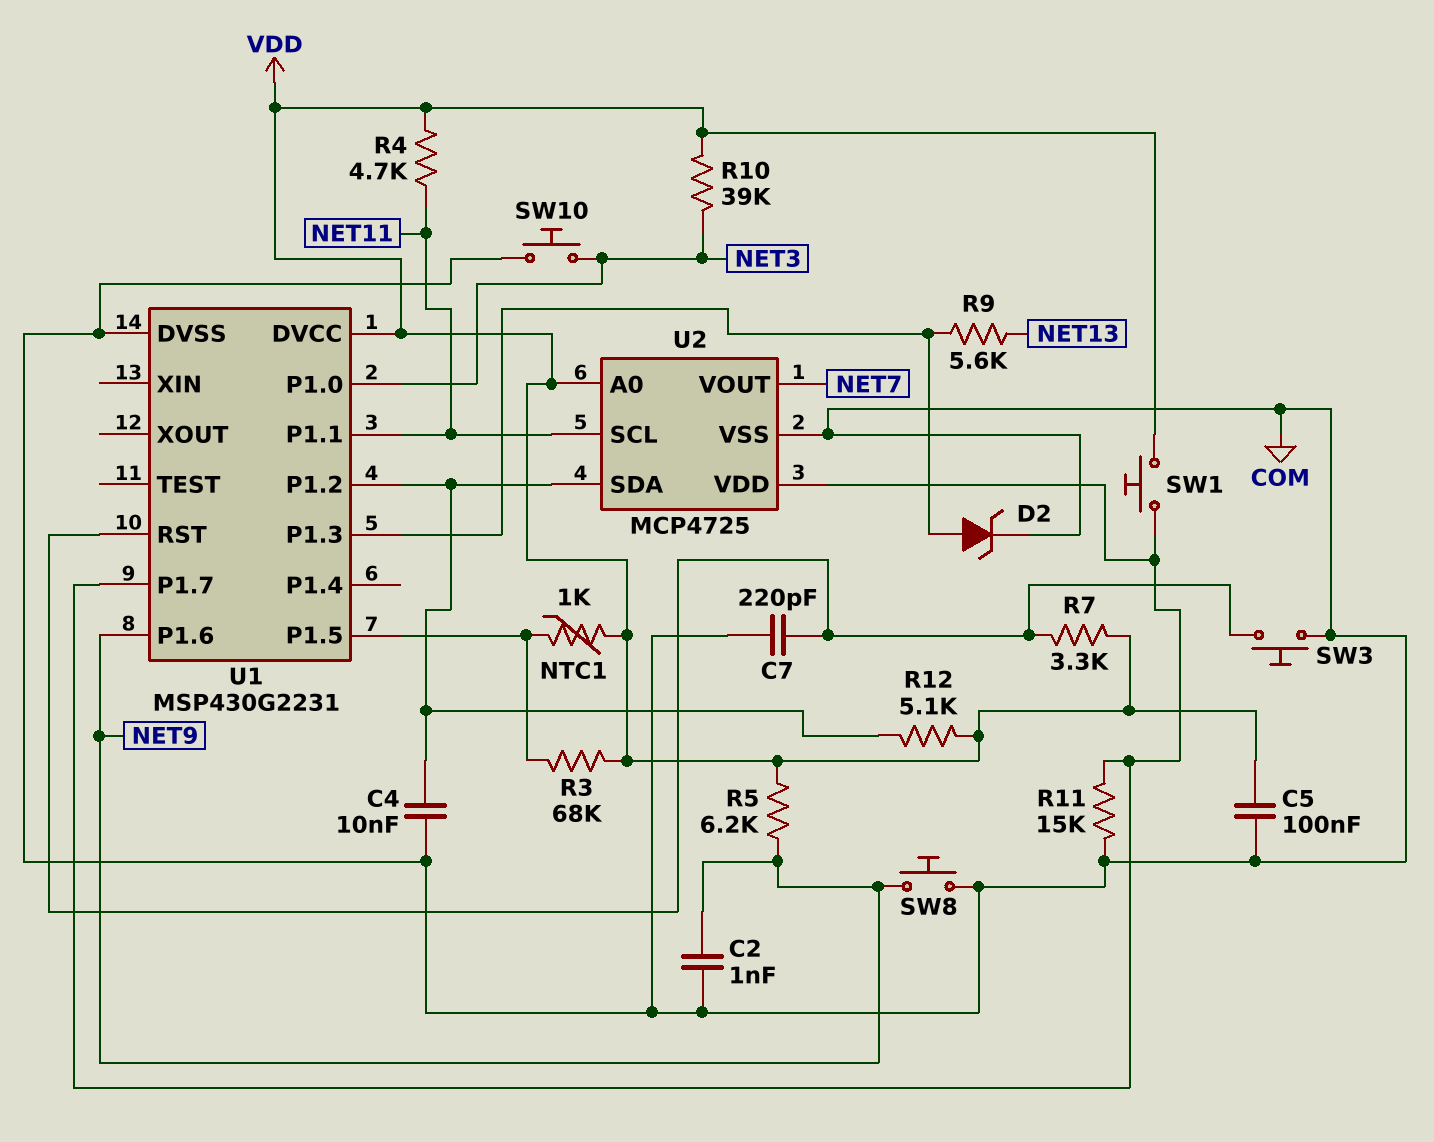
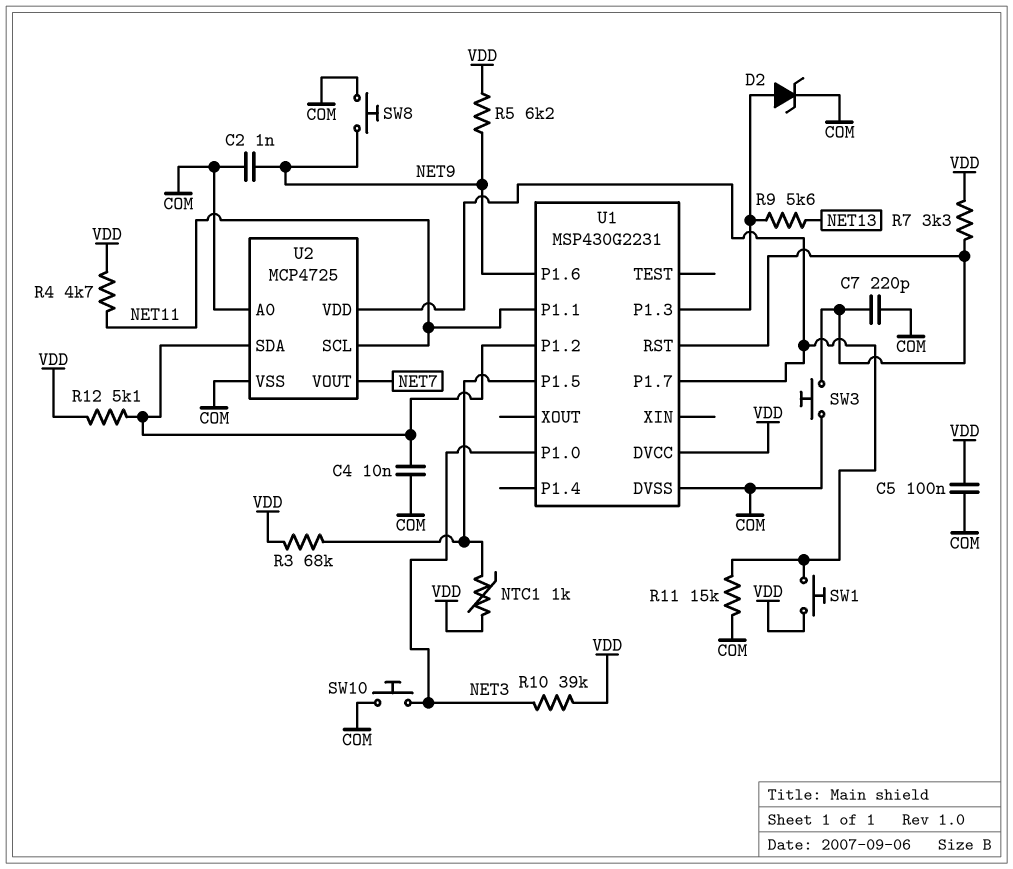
U2 pin A0: VDD -> COM

